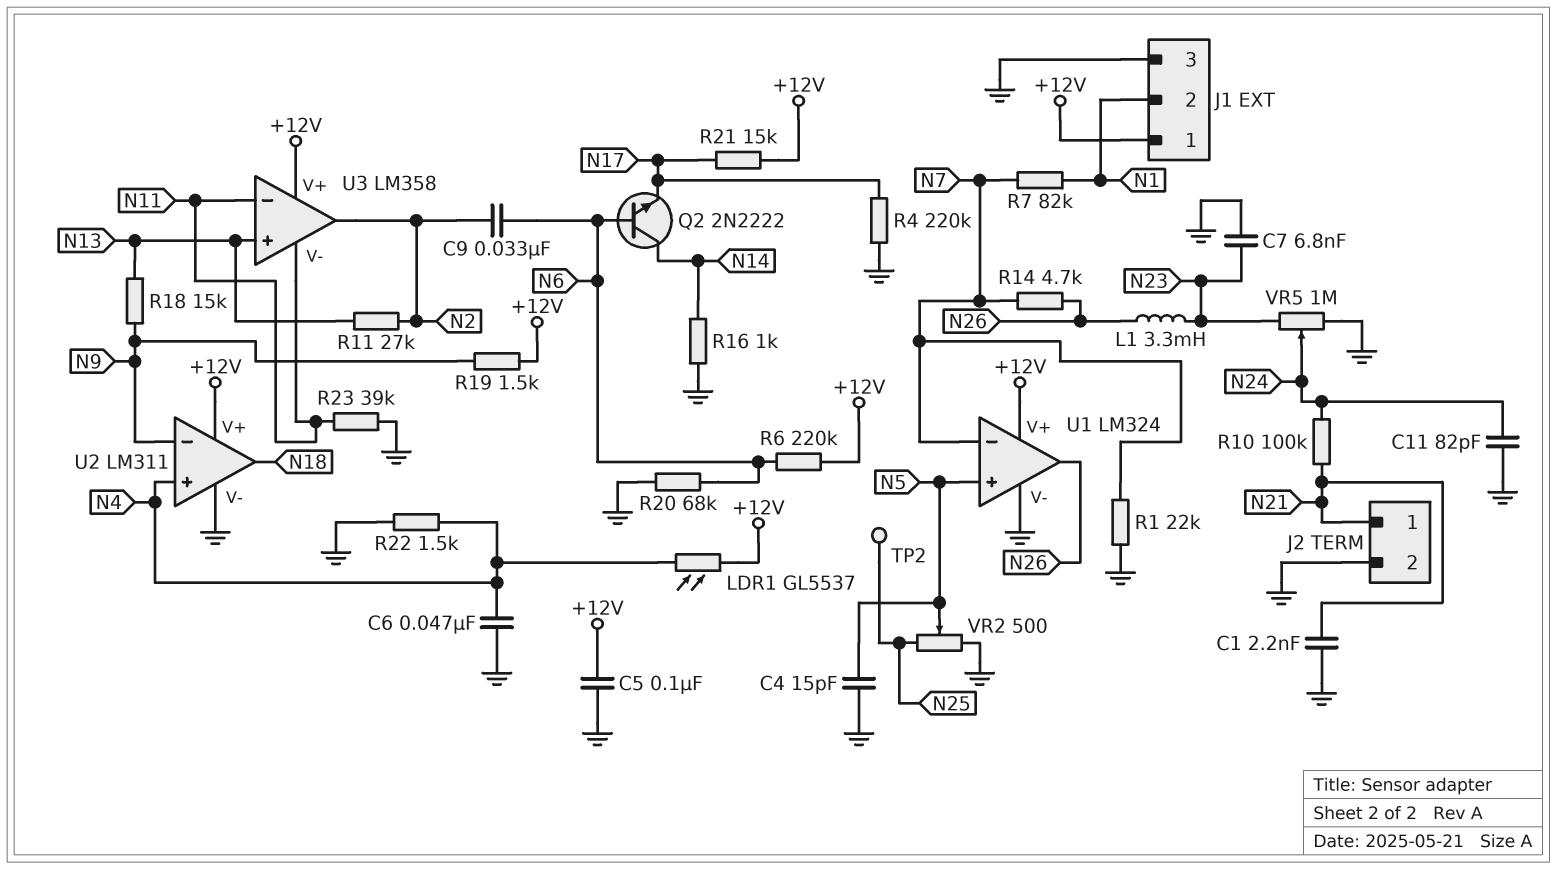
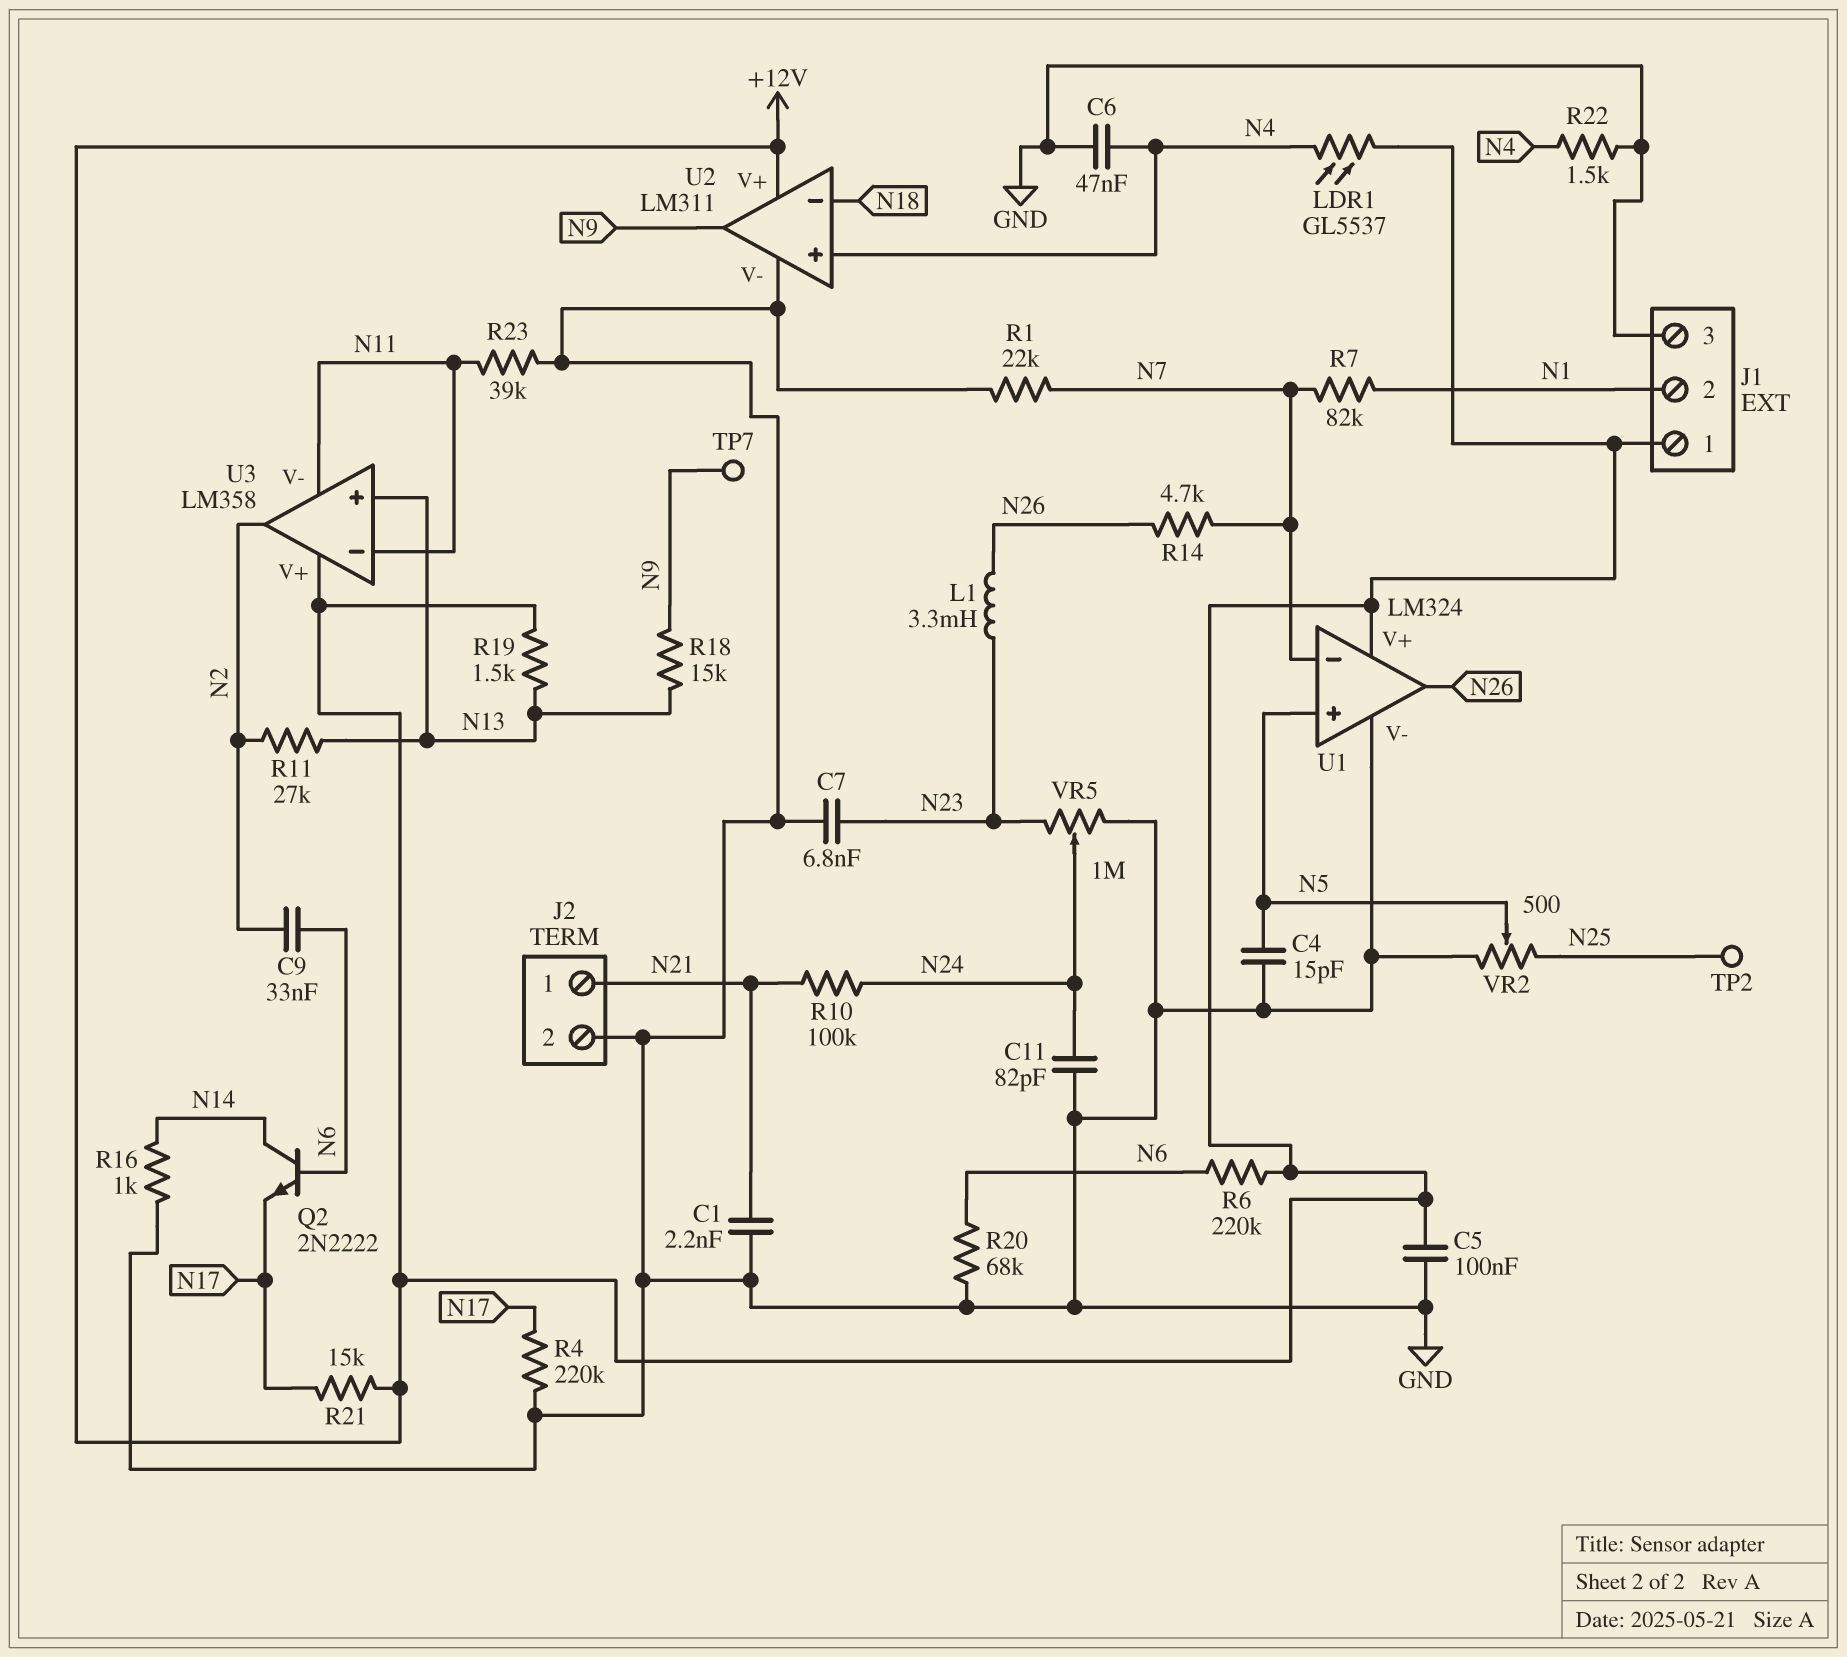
R19: 1.5k (+12V, N9) -> 1.5k (+12V, N13)
TP7: none -> test point (N9)
U2 pin in-: N9 -> N18
U2 pin out: N18 -> N9

